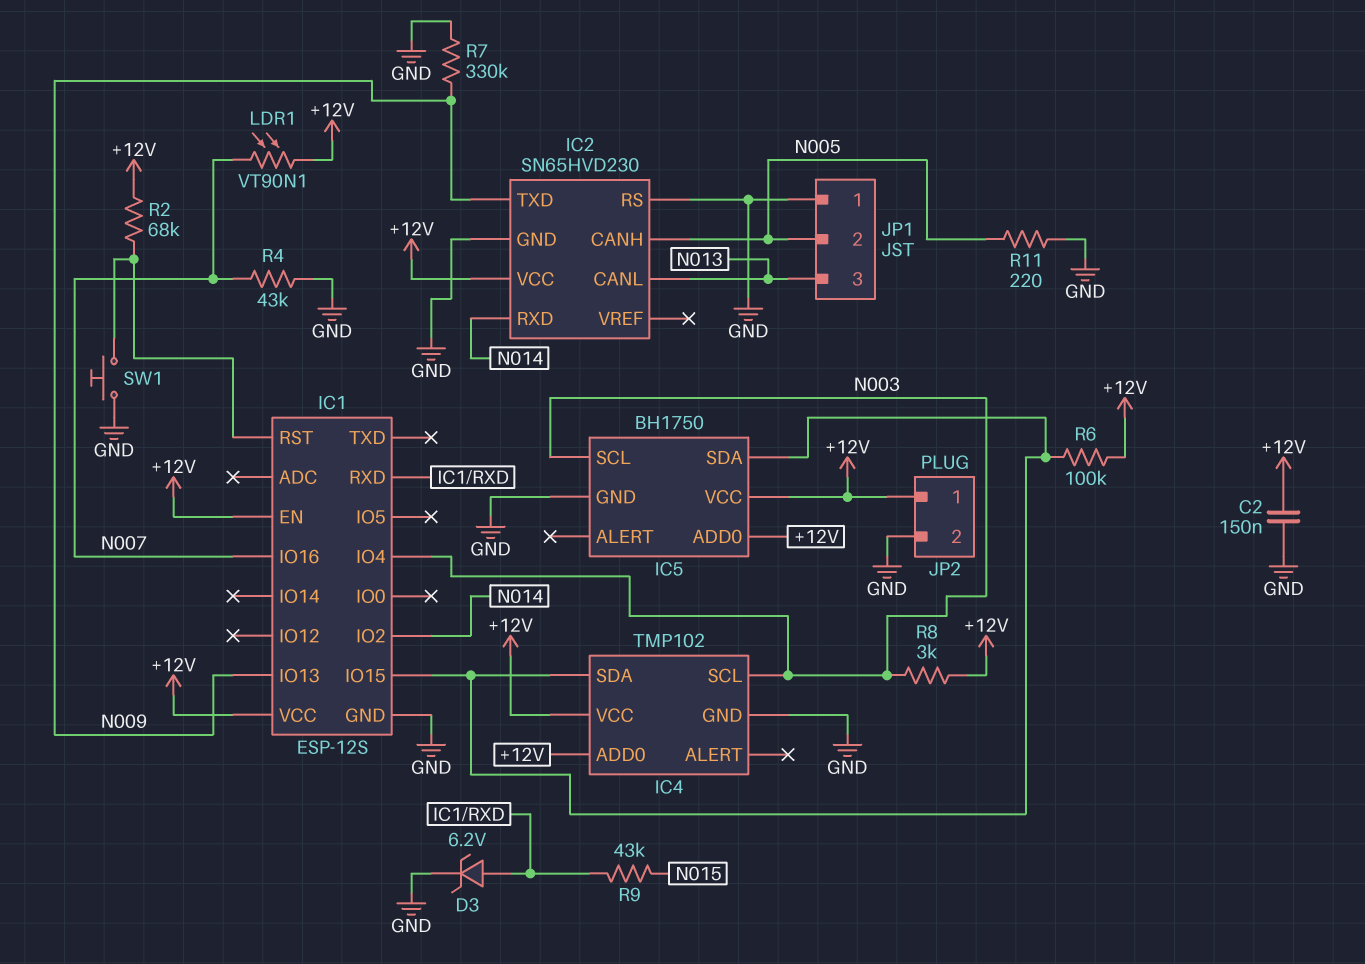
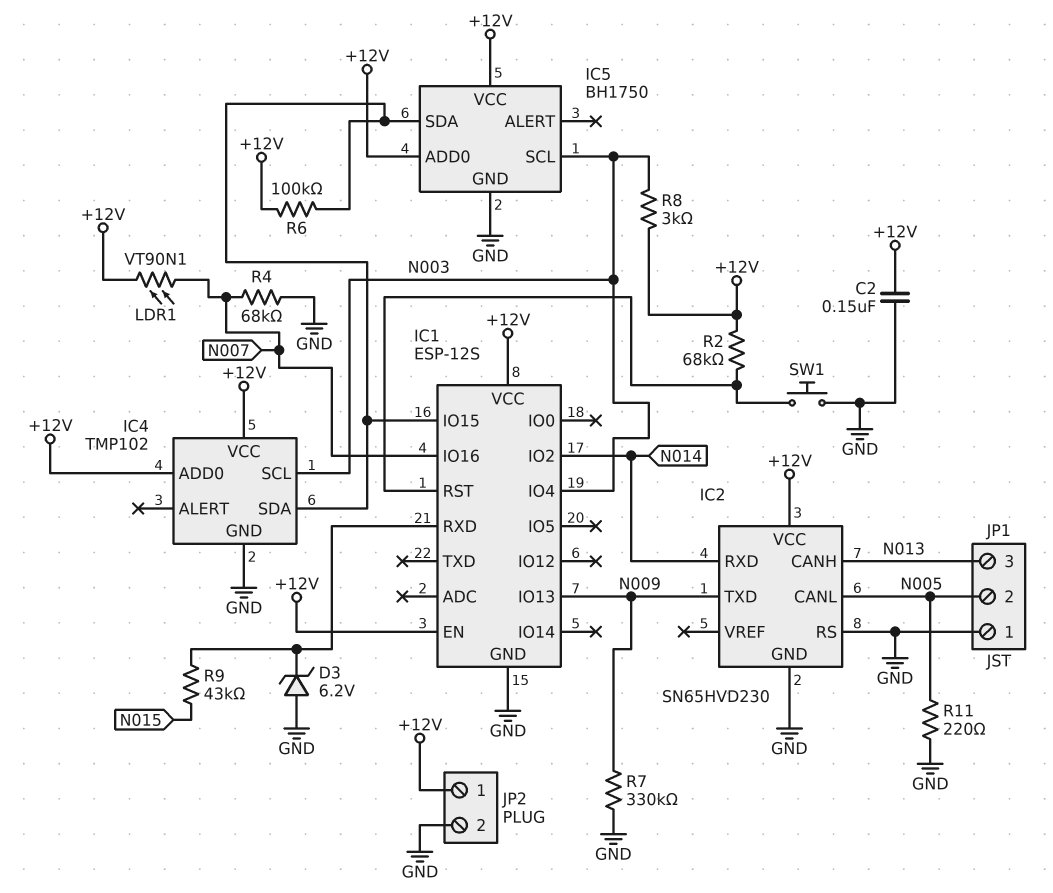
D3: zener 6.2V (A IC1/RXD, K GND) -> zener 6.2V (A GND, K IC1/RXD)
IC2 pin CANH: N005 -> N013
IC2 pin CANL: N013 -> N005
R4: 43k (GND, N007) -> 68k (GND, N007)

